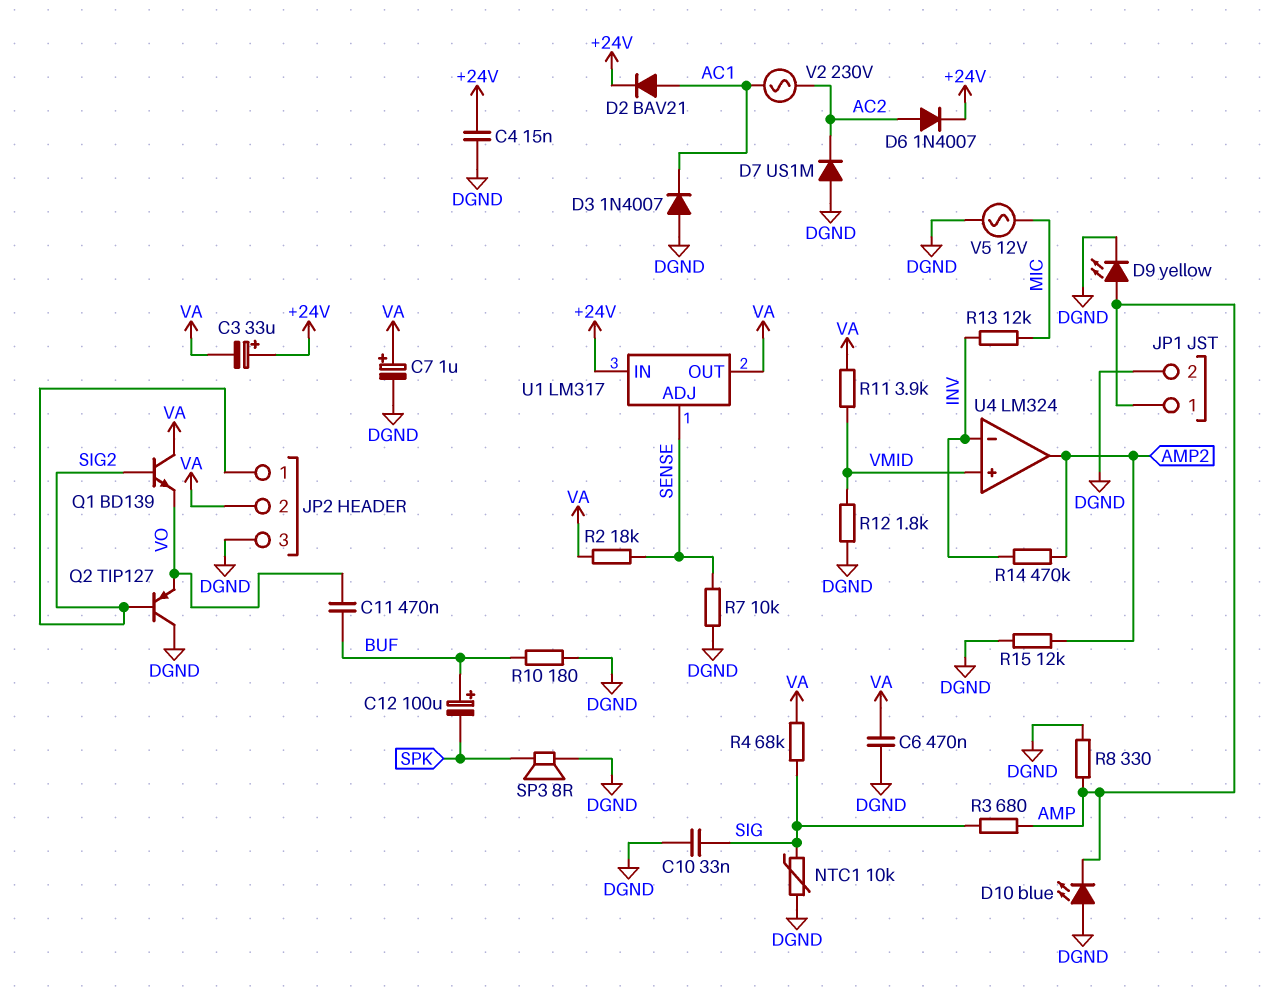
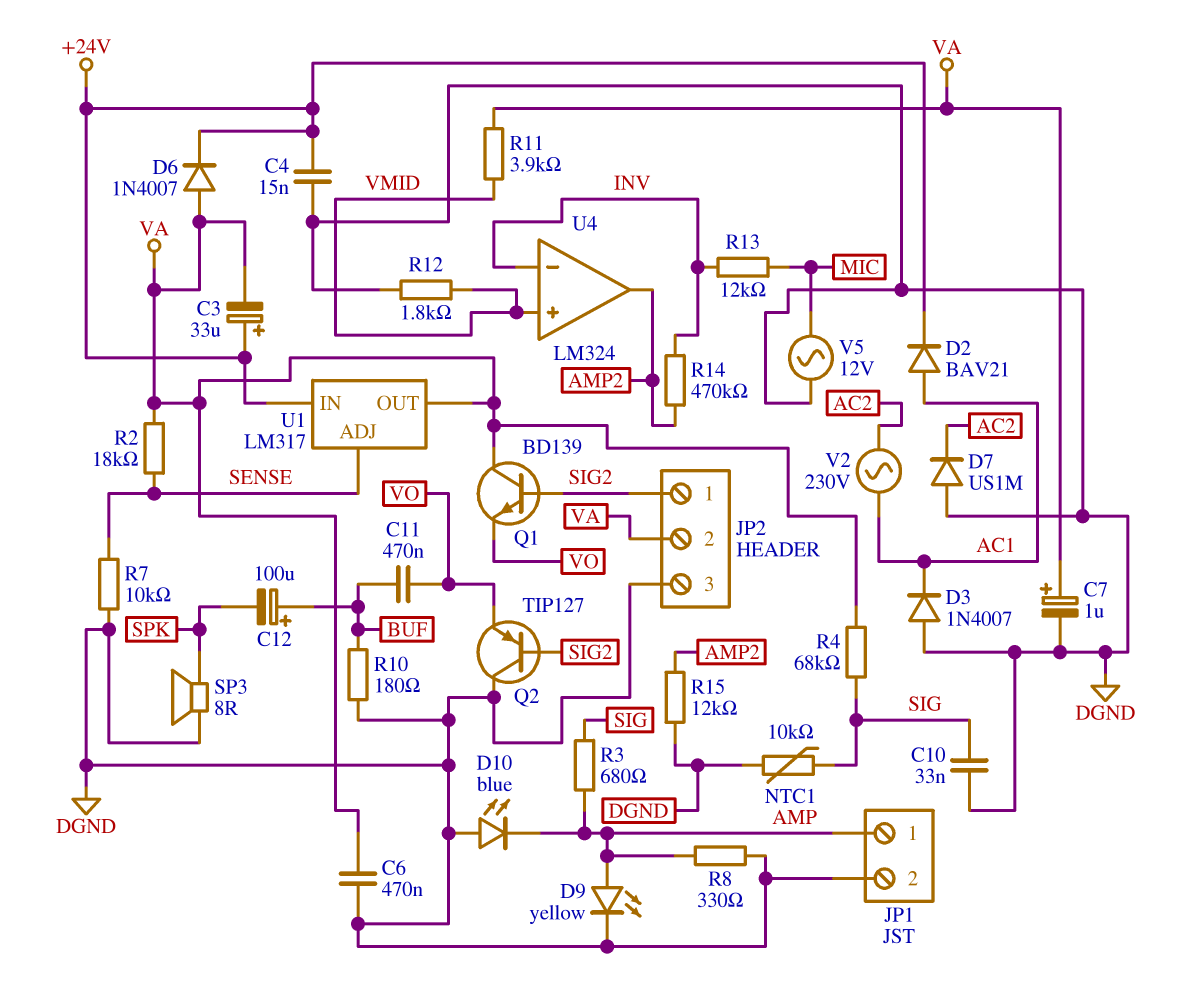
D6: diode 1N4007 (A AC2, K +24V) -> diode 1N4007 (A VA, K +24V)

